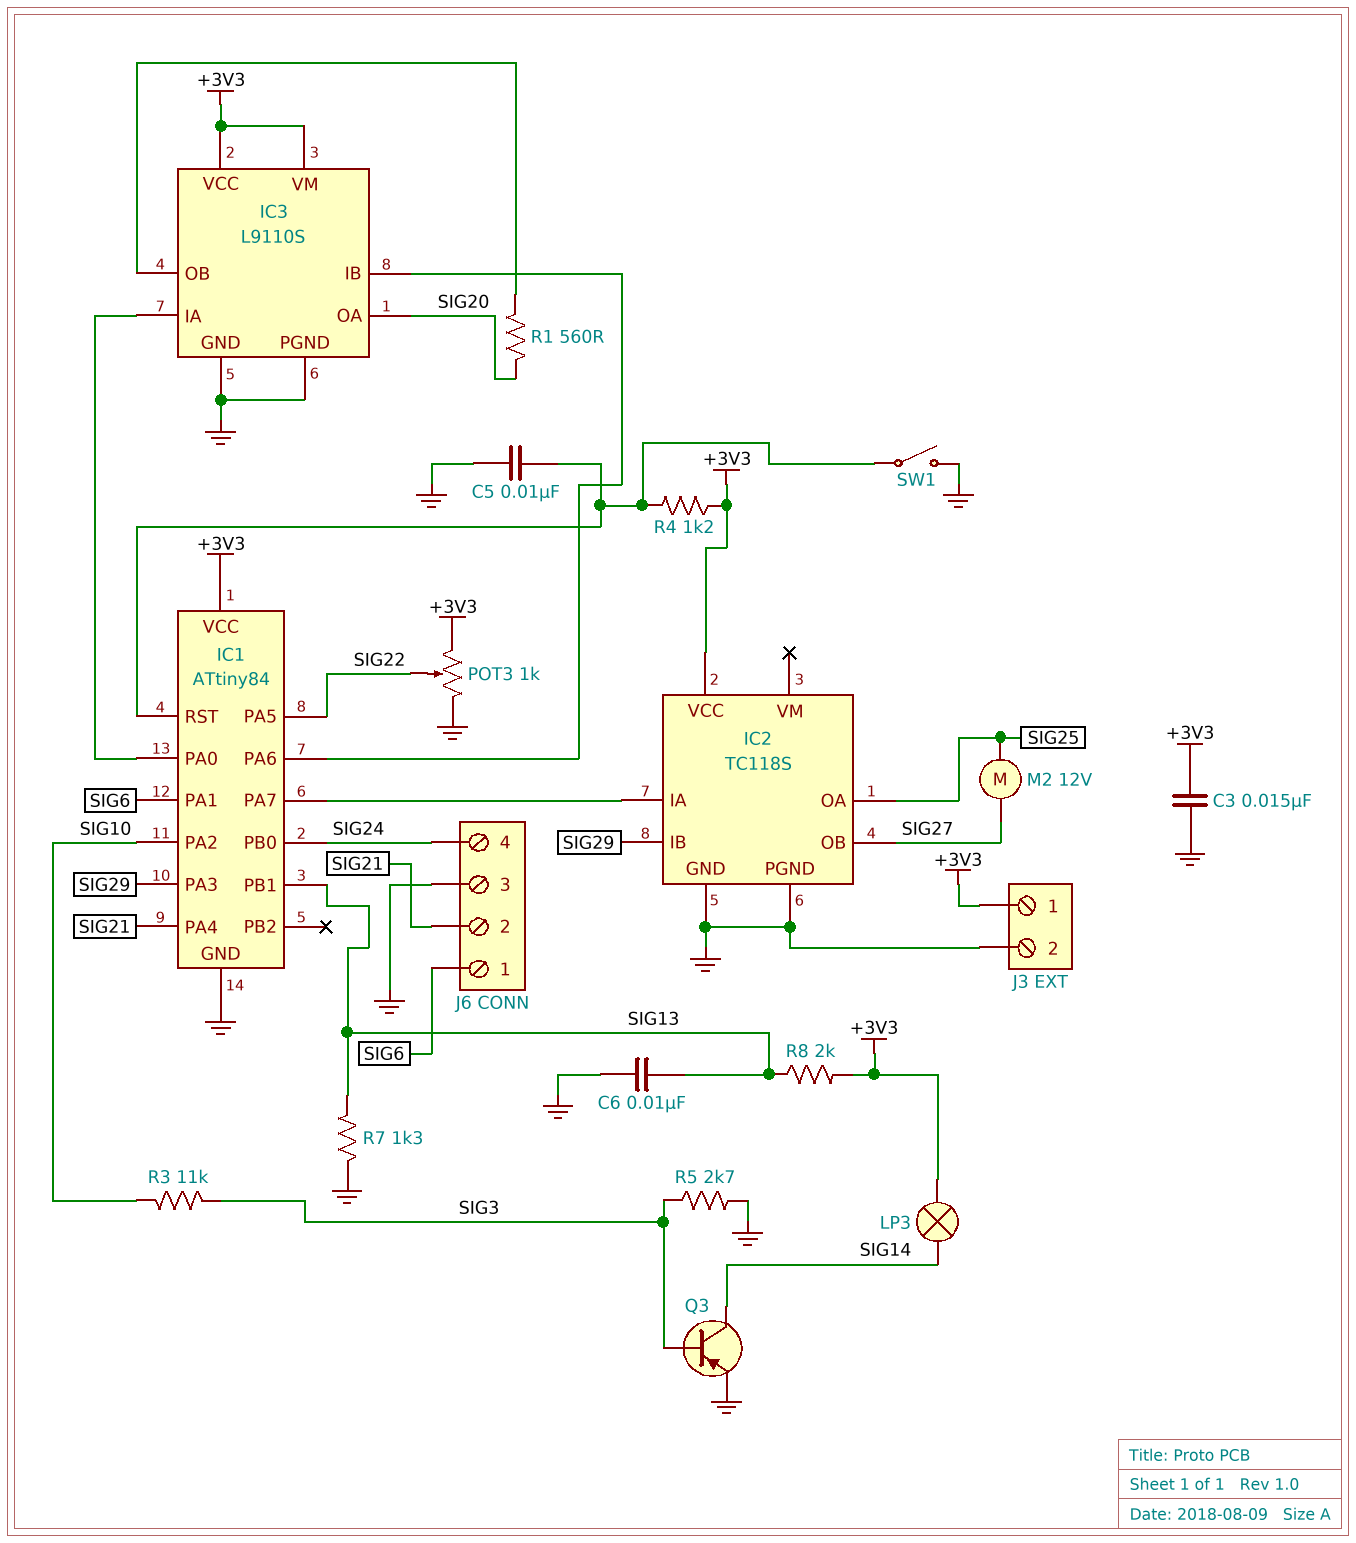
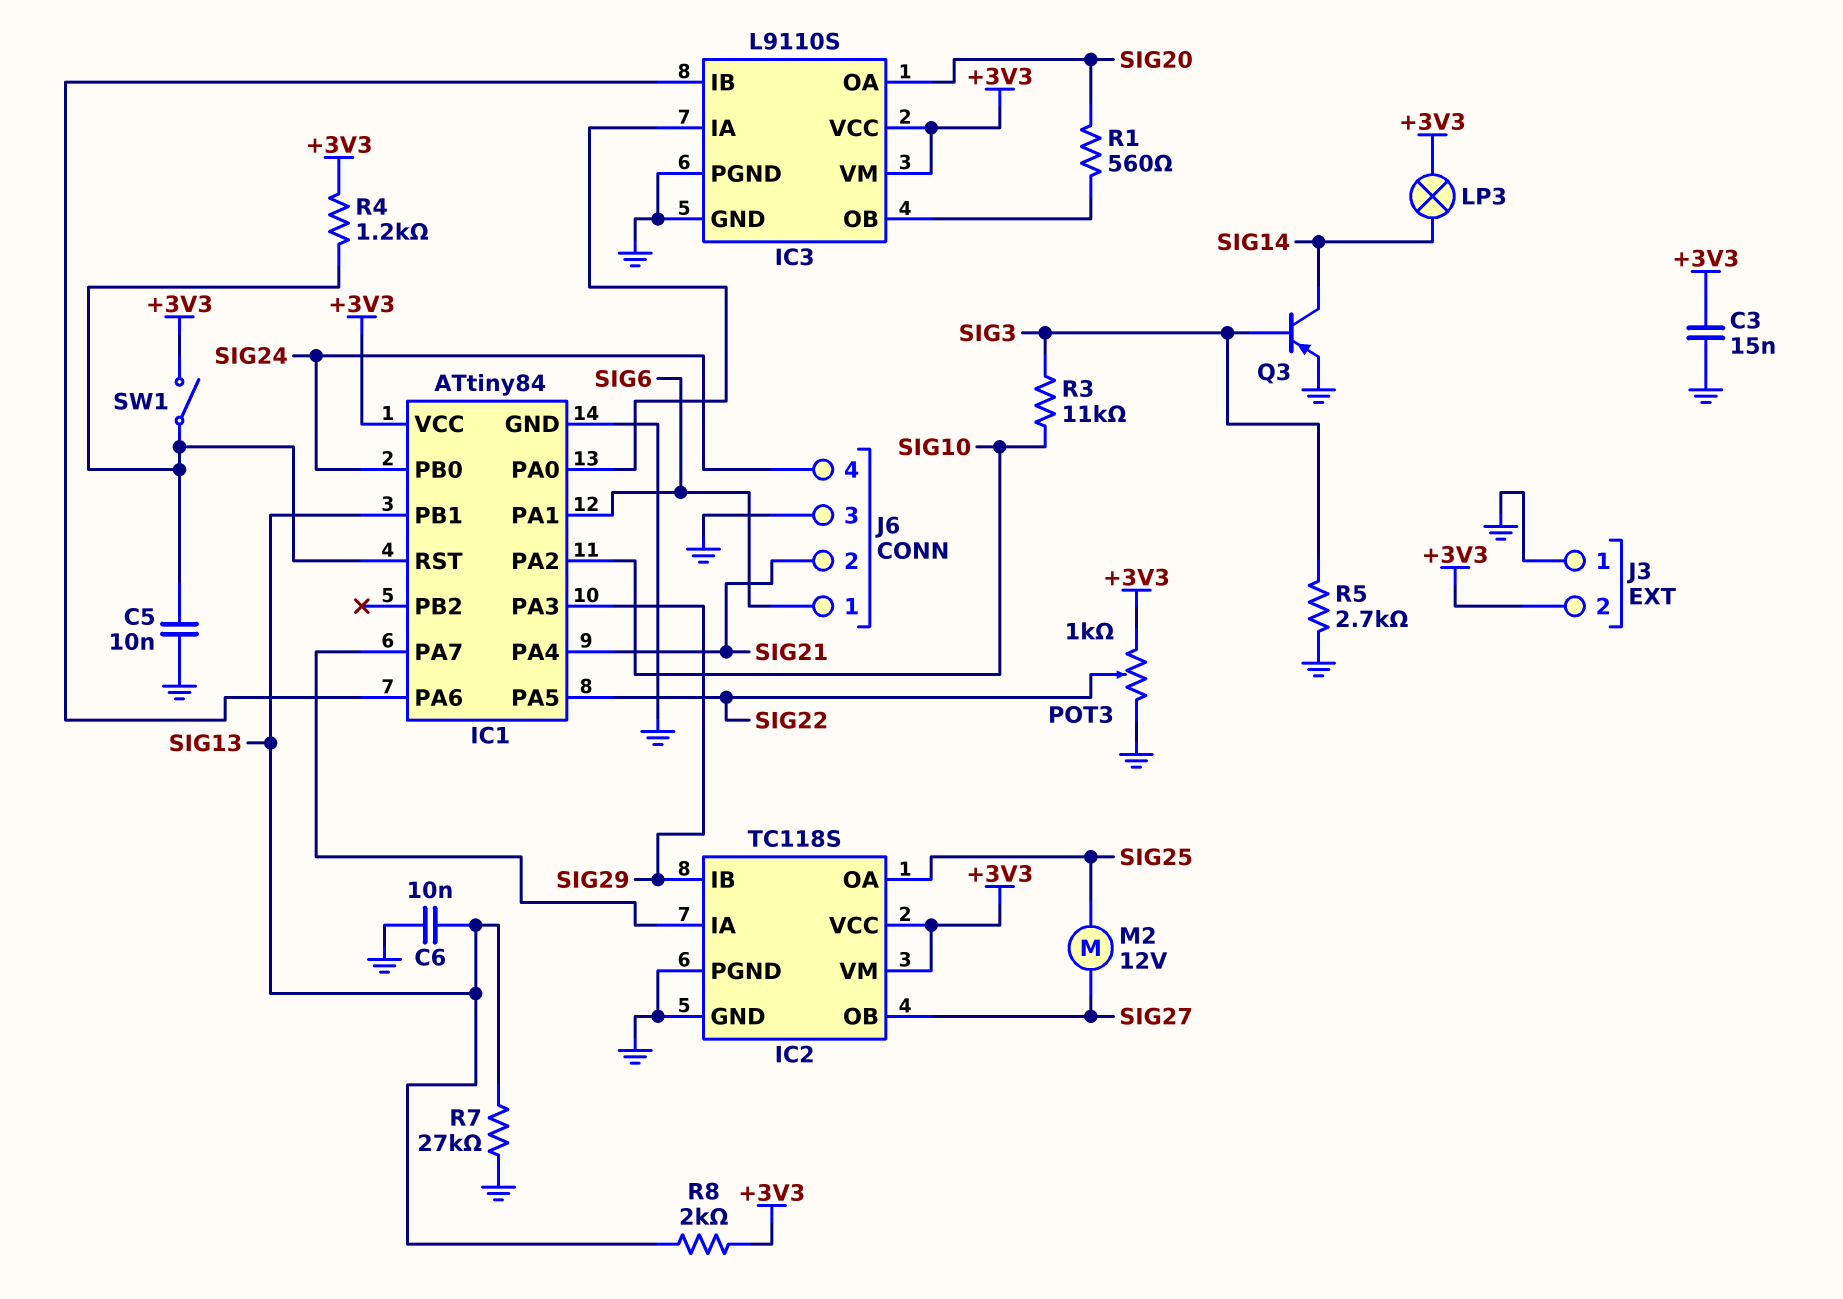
IC2 pin VM: none -> +3V3
J3 pin 1: +3V3 -> GND
J3 pin 2: GND -> +3V3
R7: 1.3k (GND, SIG13) -> 27k (GND, SIG13)
SW1: switch (GND, IC1/RST) -> switch (+3V3, IC1/RST)

